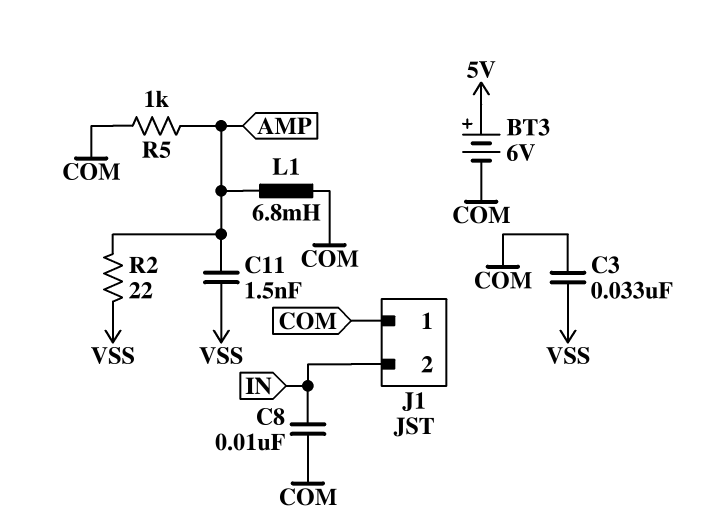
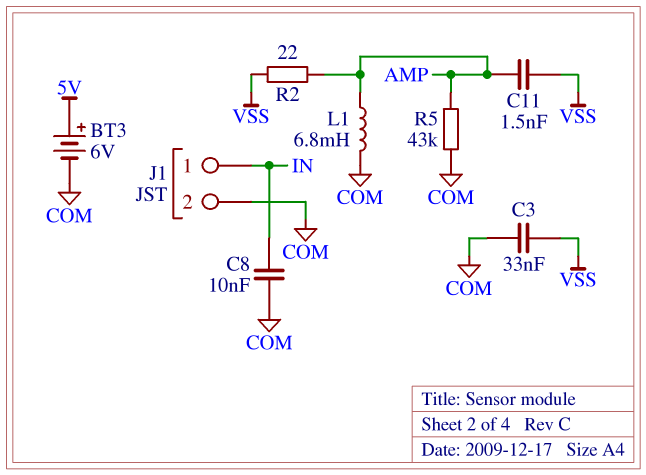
J1 pin 1: COM -> IN
J1 pin 2: IN -> COM
R5: 1k (AMP, COM) -> 43k (AMP, COM)

